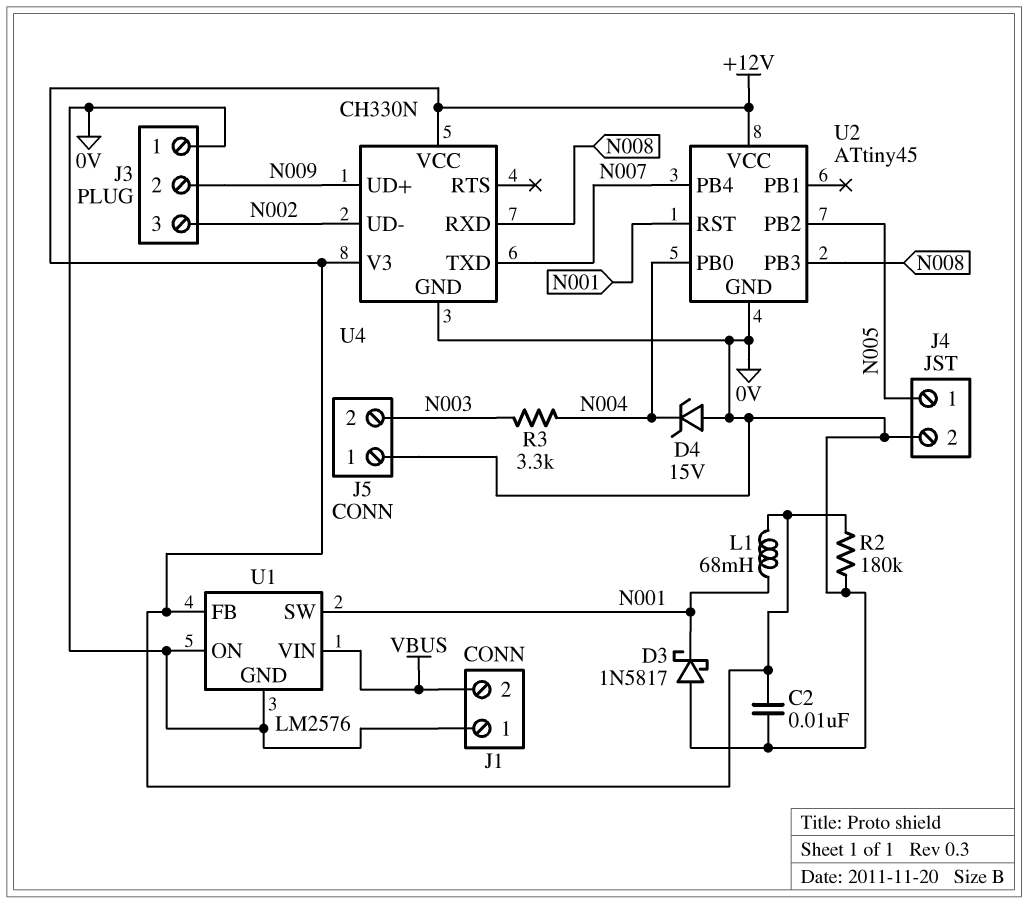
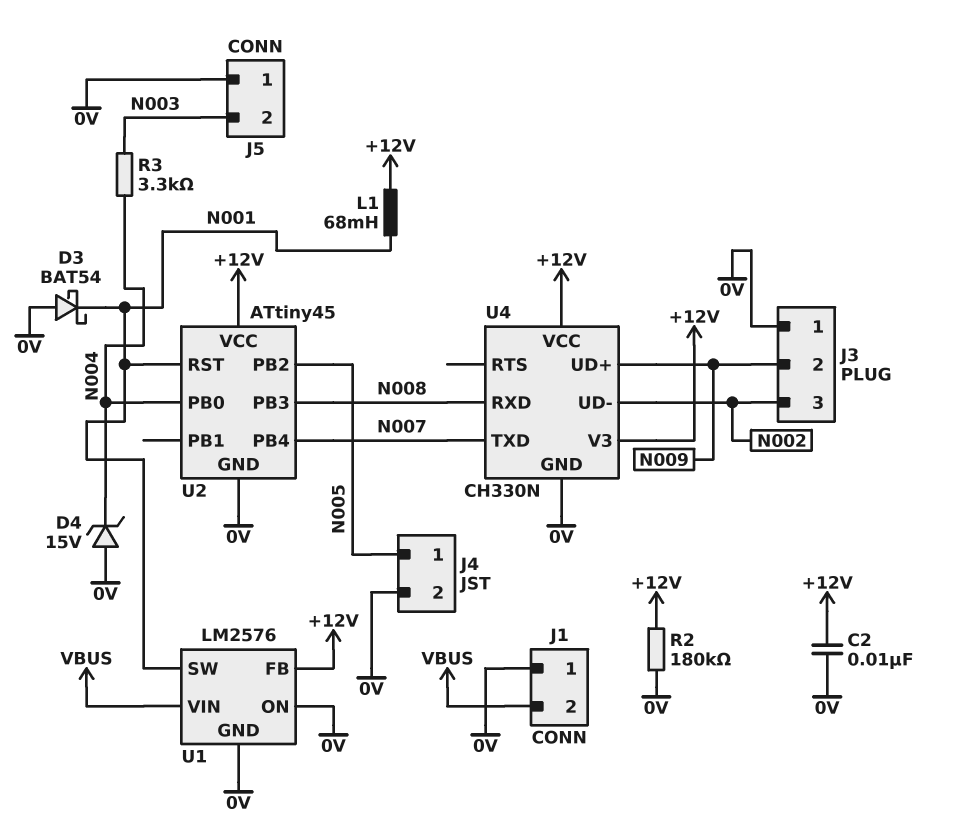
D3: schottky 1N5817 (A 0V, K N001) -> schottky BAT54 (A 0V, K N001)

